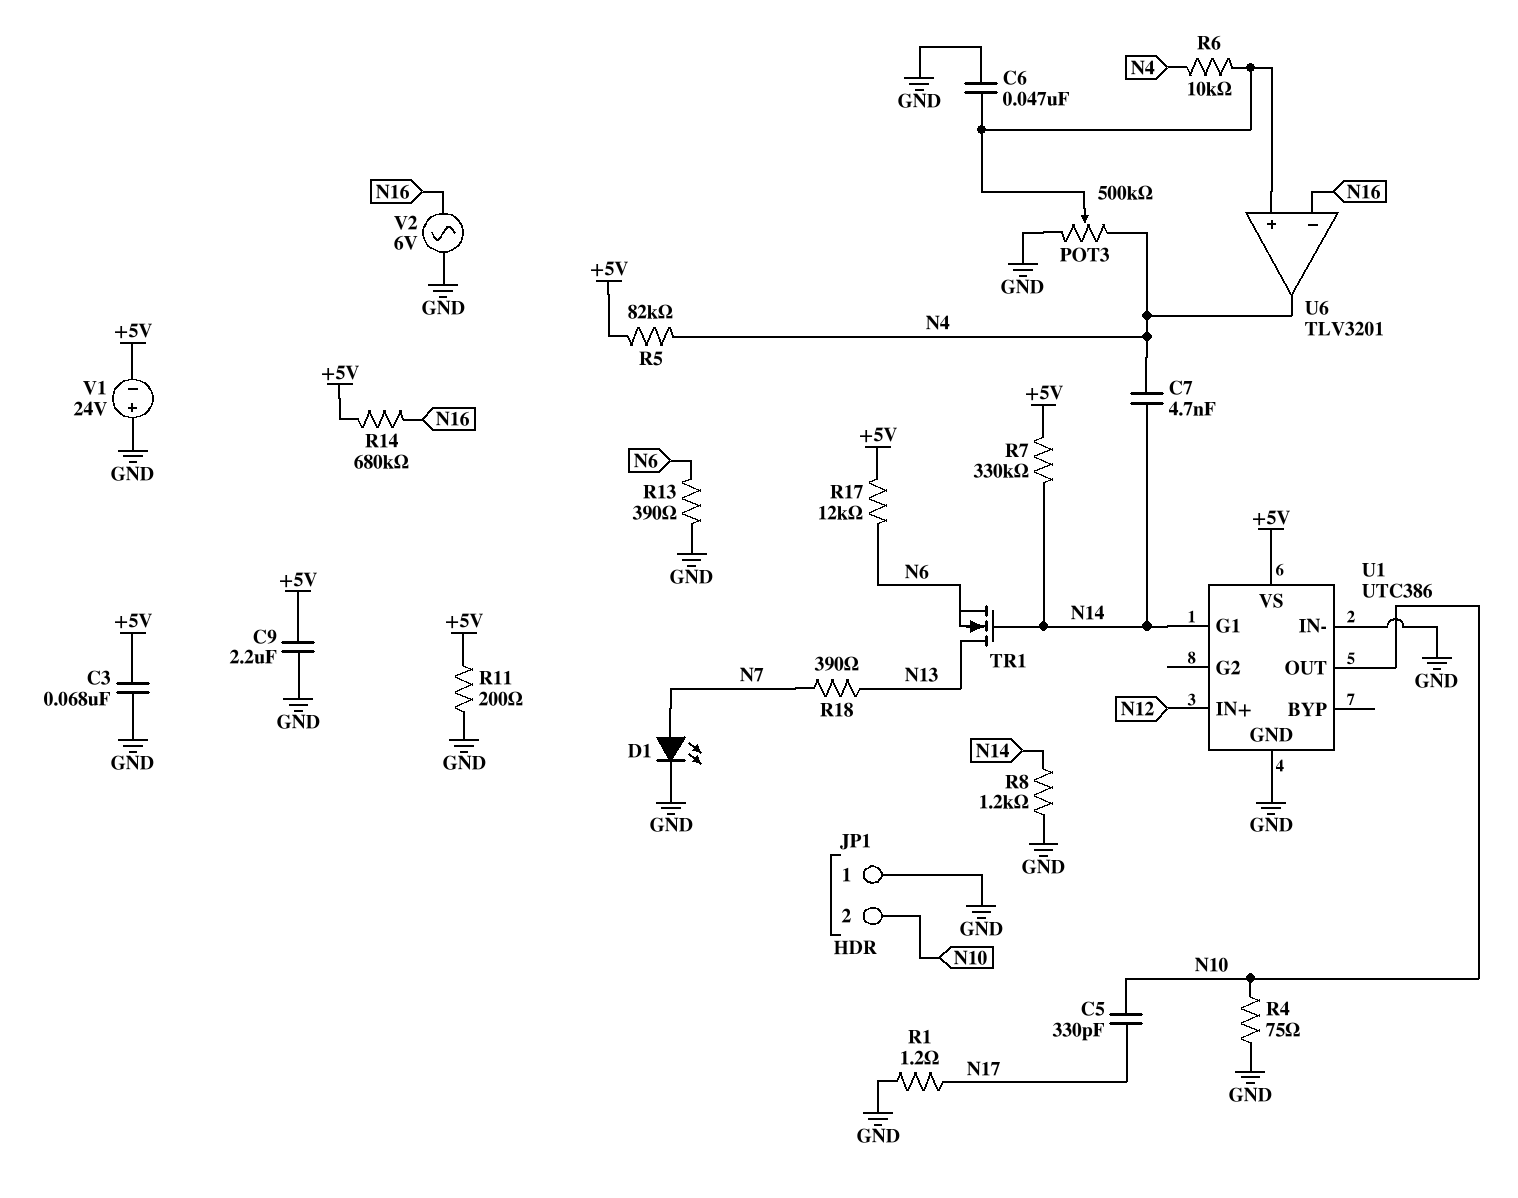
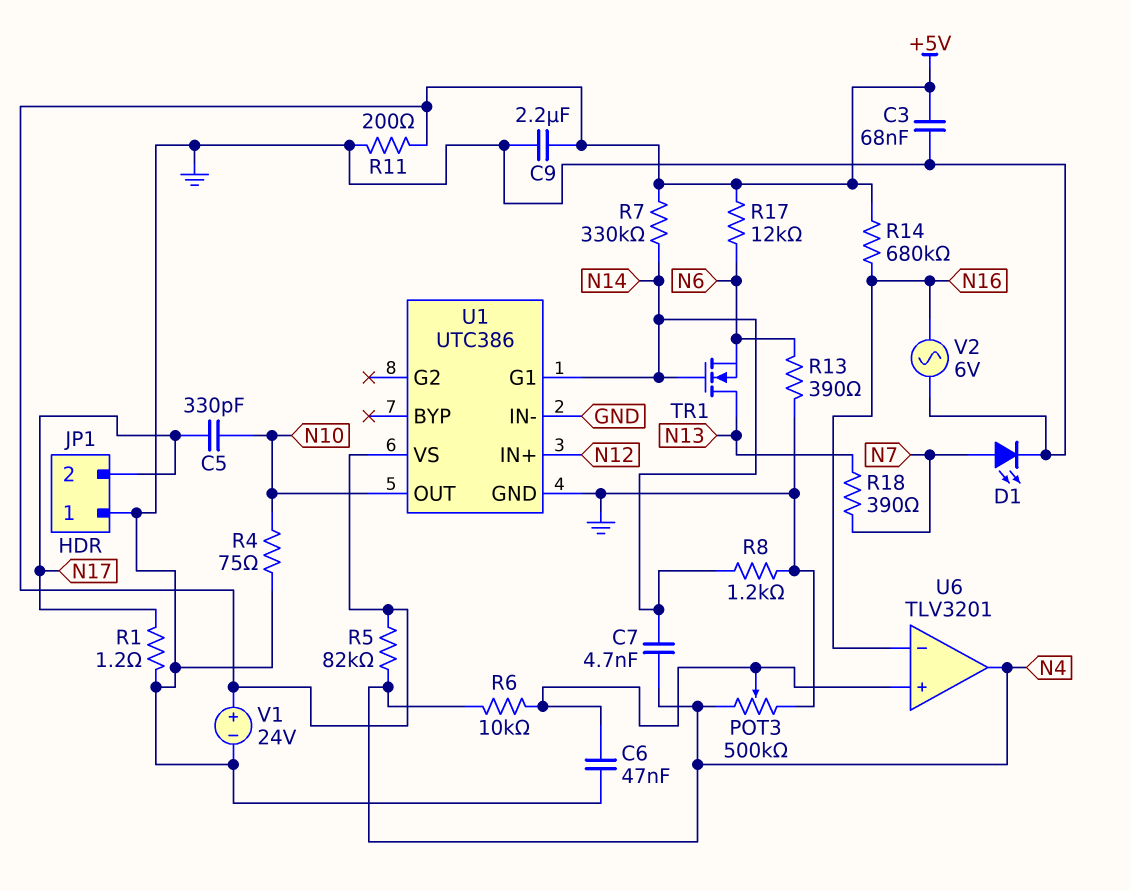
JP1 pin 2: N10 -> N17
V1: 24V (plus GND, minus +5V) -> 24V (plus +5V, minus GND)

